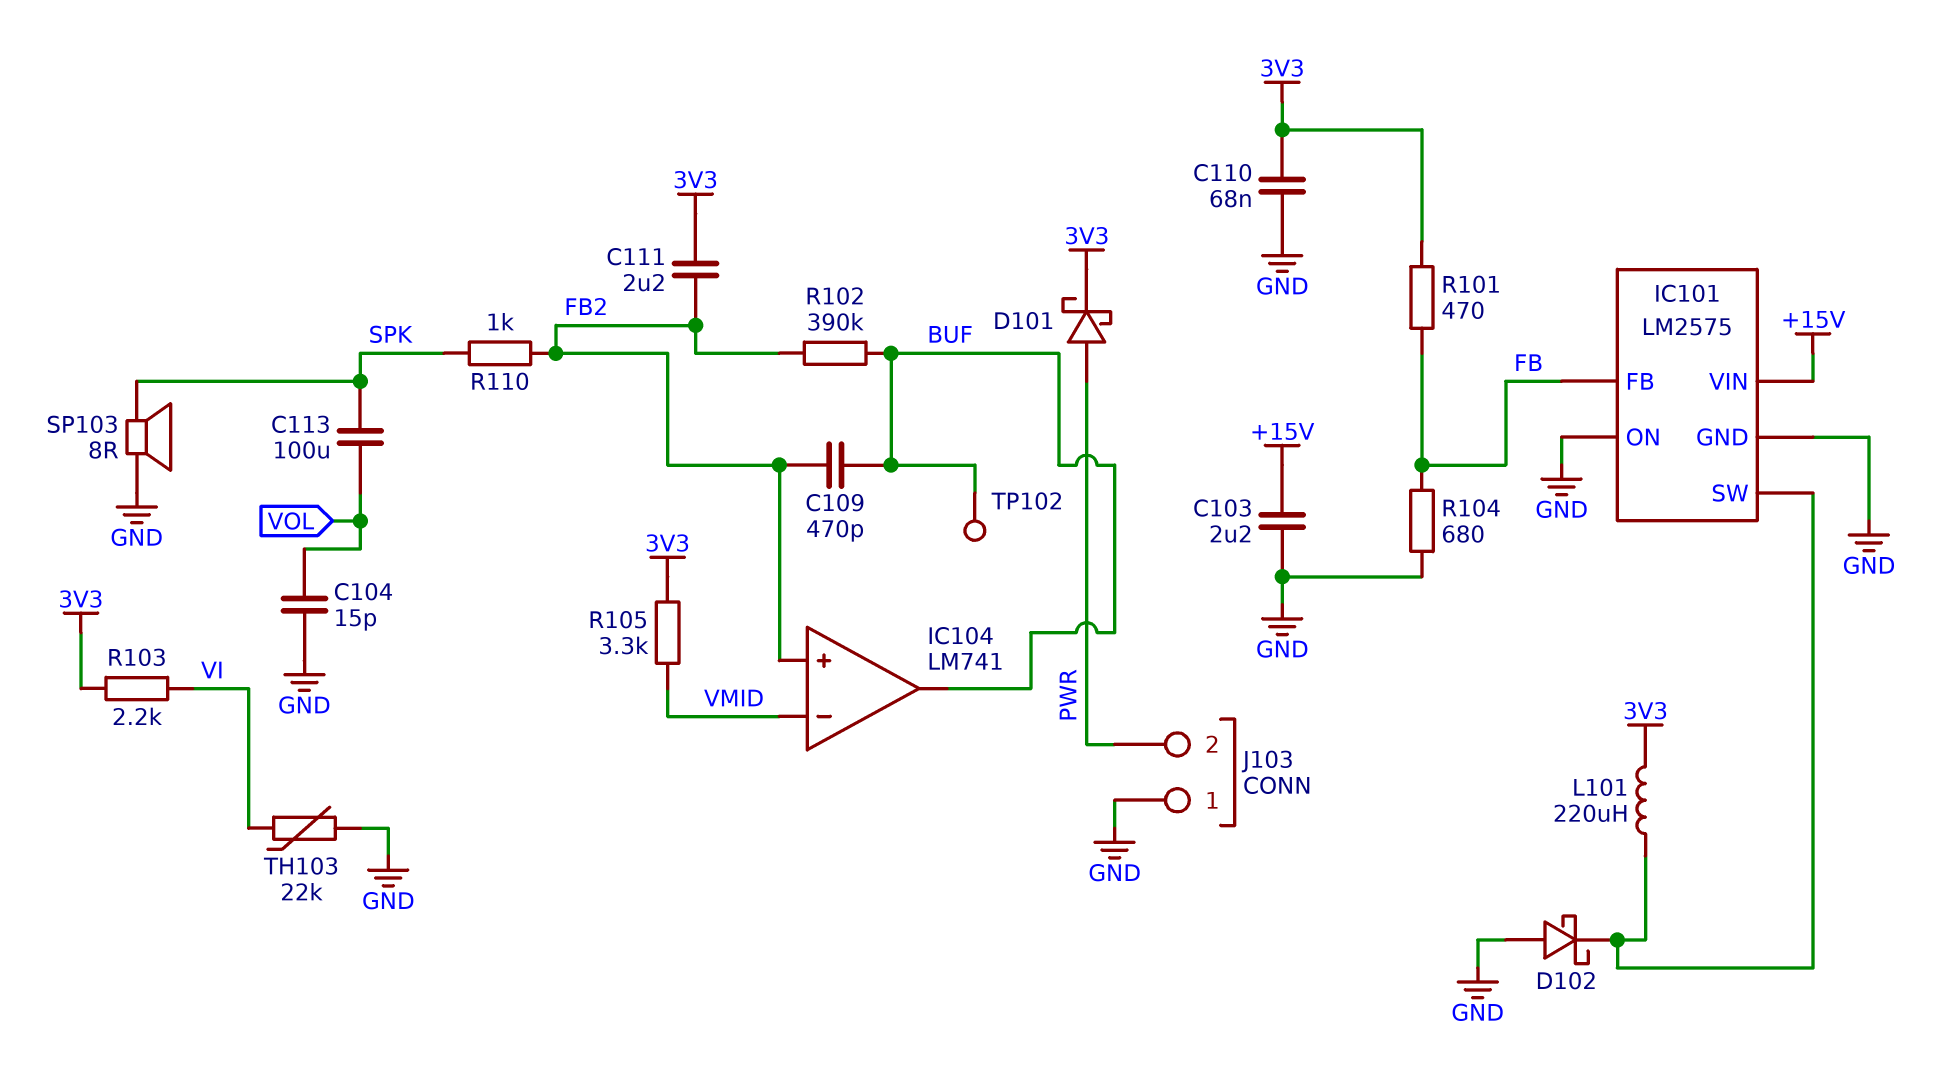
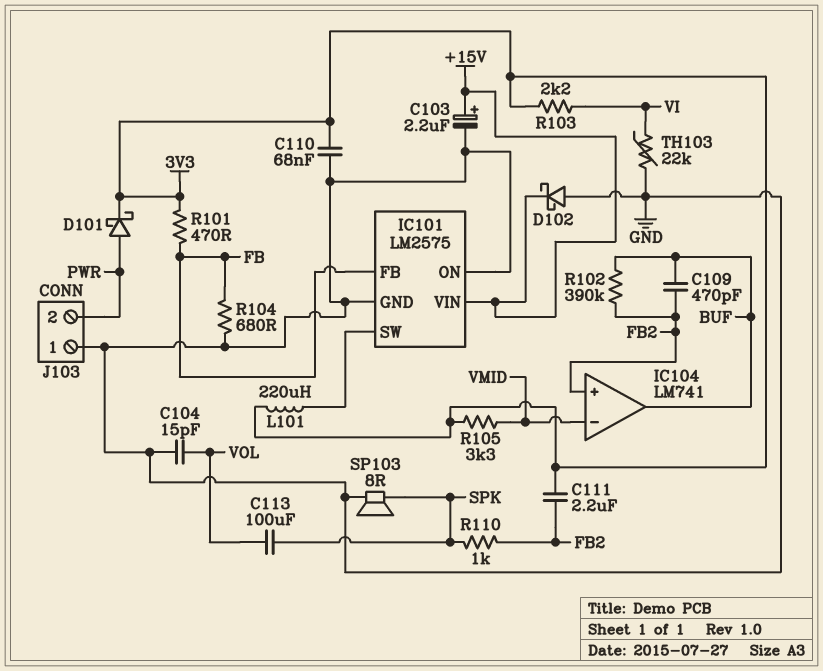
C103: 2.2uF (+15V, GND) -> 2.2uF (plus +15V, minus GND)
D102: schottky (A GND, K IC101/SW) -> schottky (A GND, K +15V)
TP102: test point (BUF) -> none

